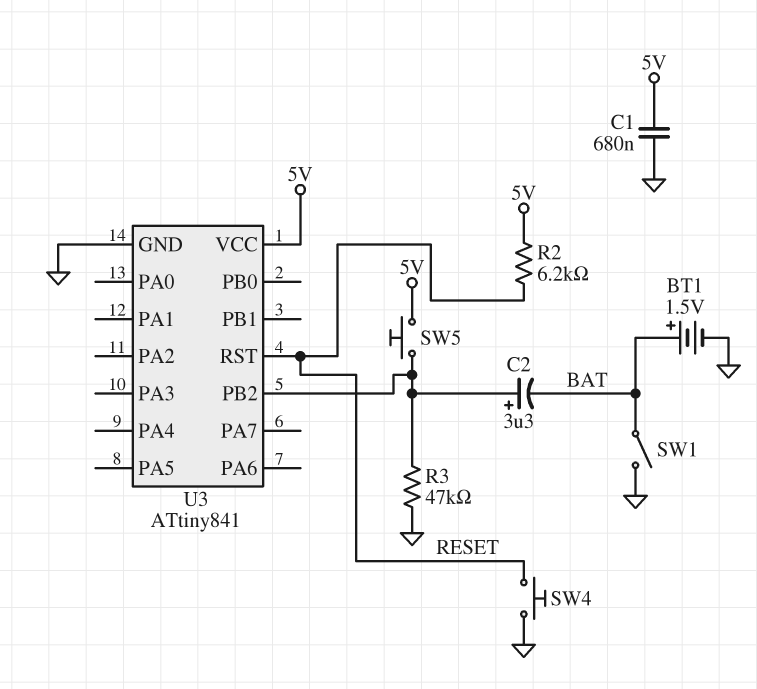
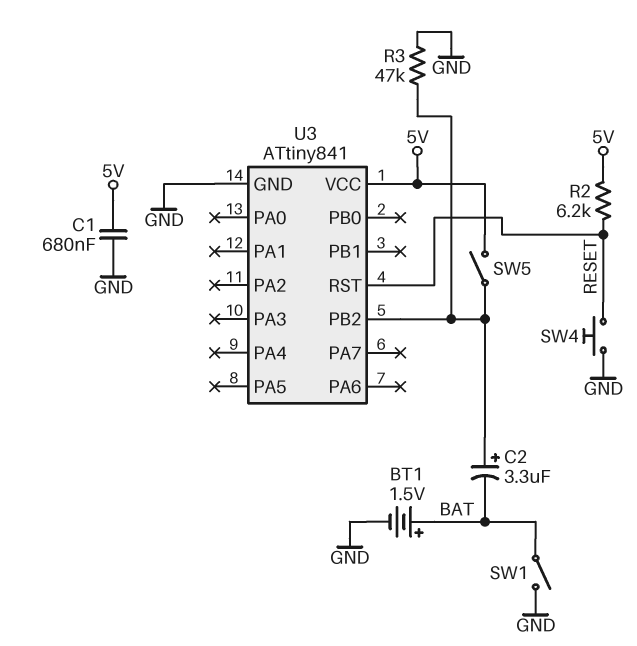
SW5: button (5V, U3/PB2) -> switch (5V, U3/PB2)

